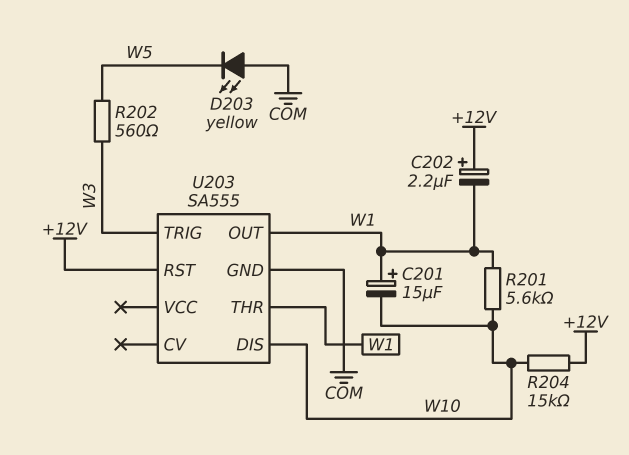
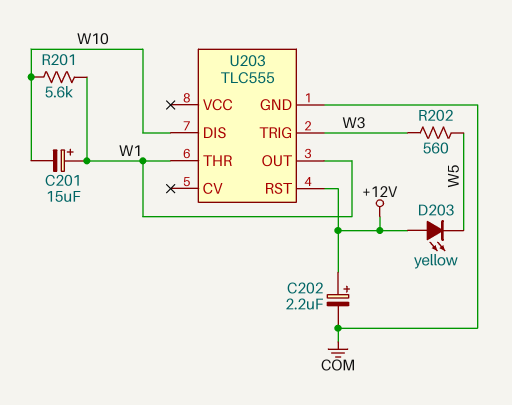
C202: 2.2uF (plus +12V, minus W1) -> 2.2uF (plus +12V, minus COM)
D203: LED yellow (A COM, K W5) -> LED yellow (A +12V, K W5)
R204: 15k (+12V, W10) -> none
U203: SA555 -> TLC555

